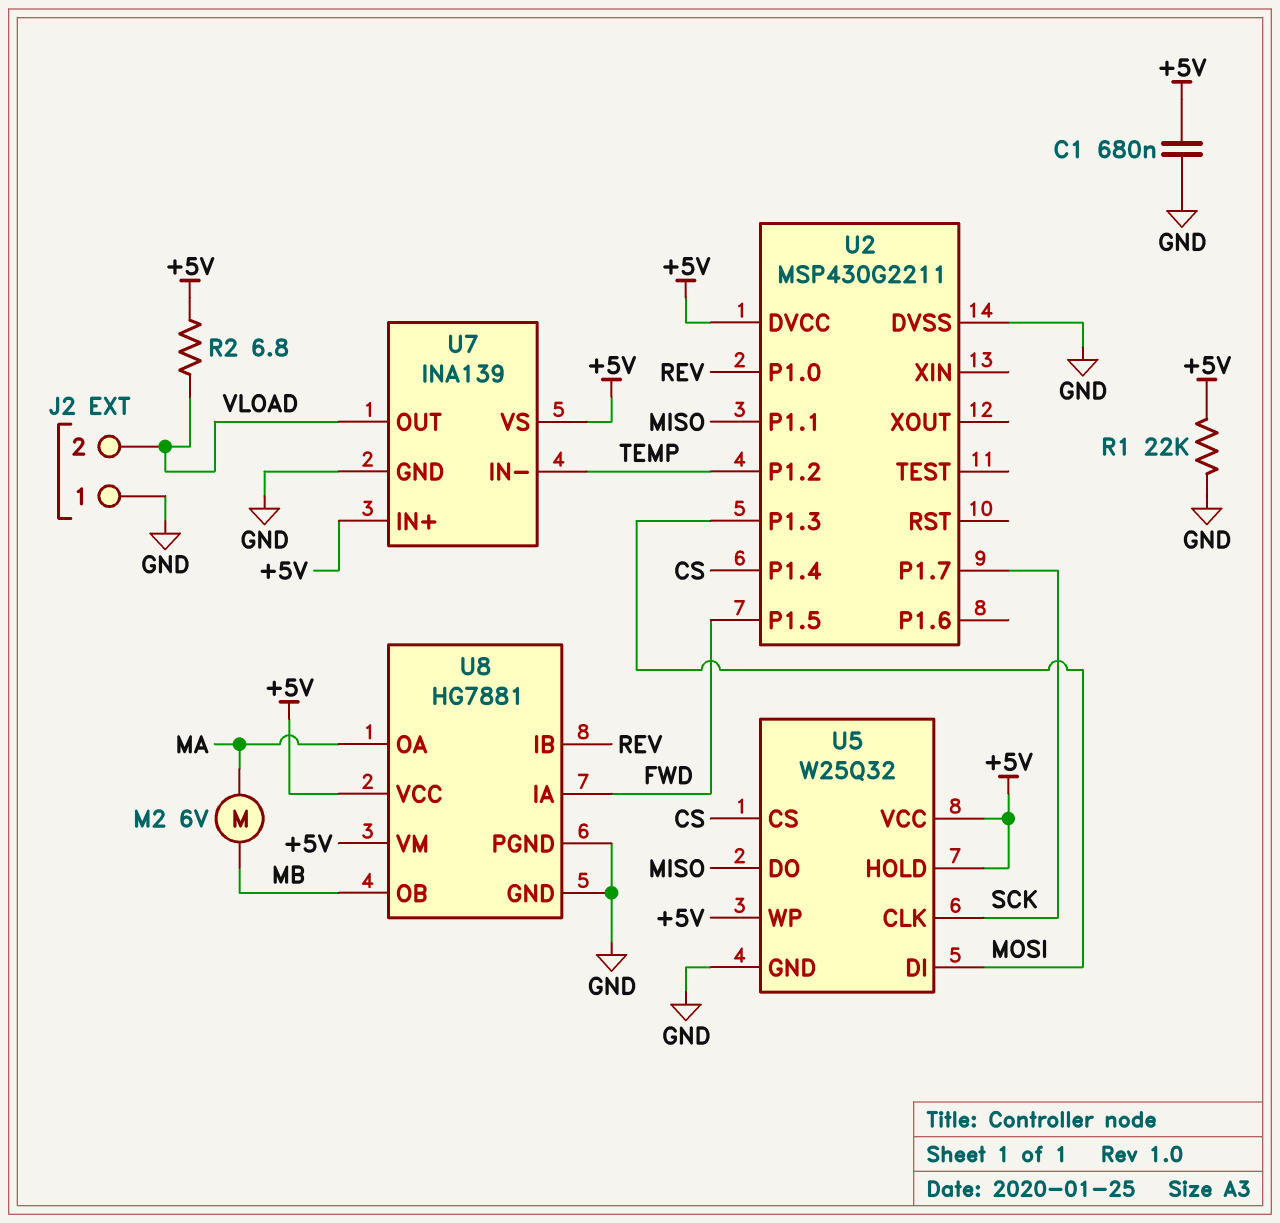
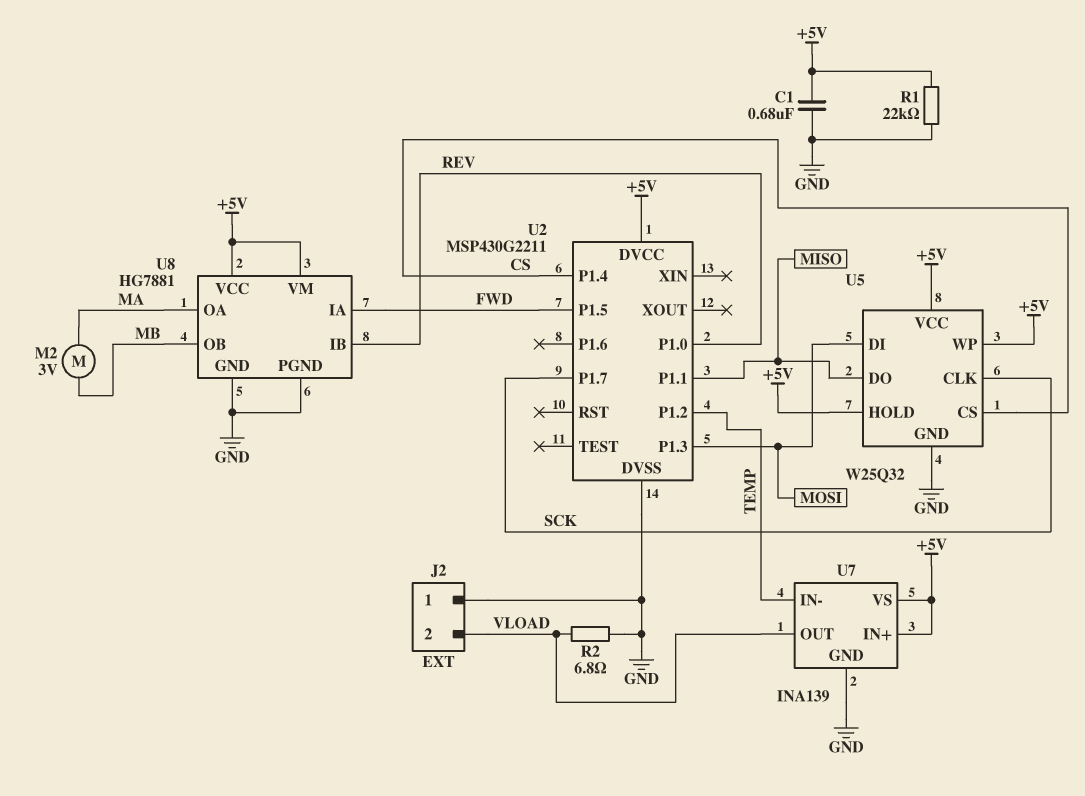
M2: motor 6V (MA, MB) -> motor 3V (MA, MB)
R2: 6.8 (+5V, VLOAD) -> 6.8 (GND, VLOAD)

